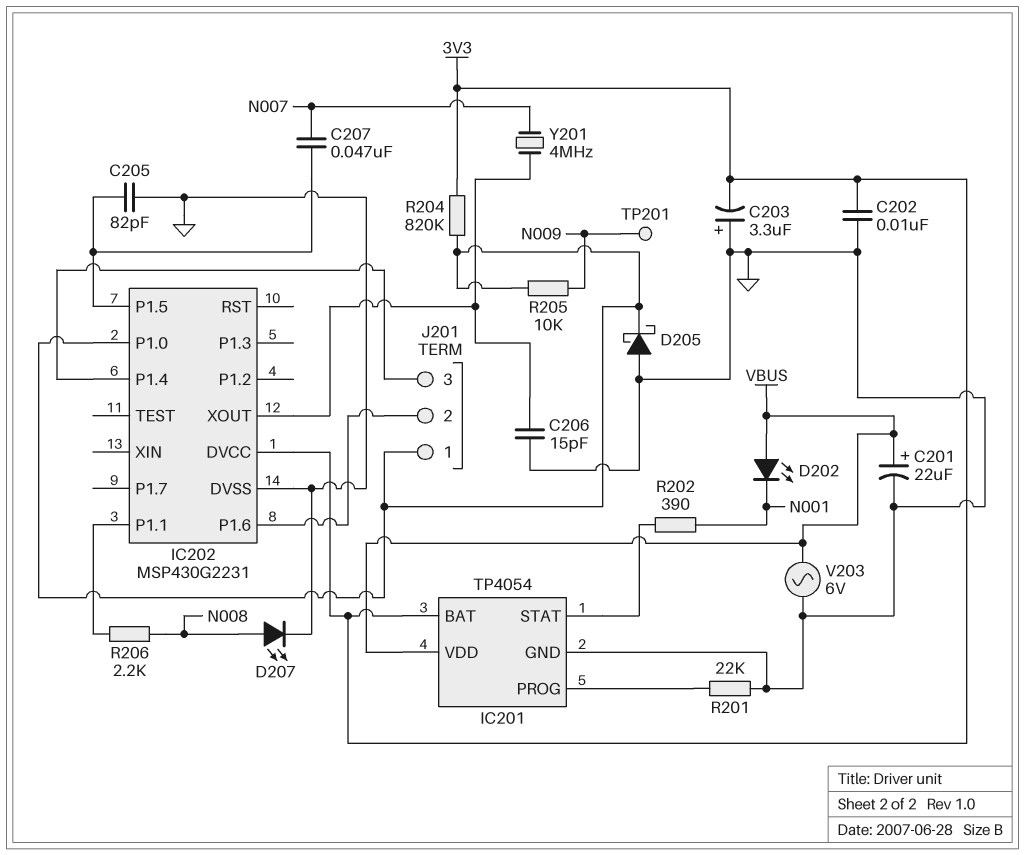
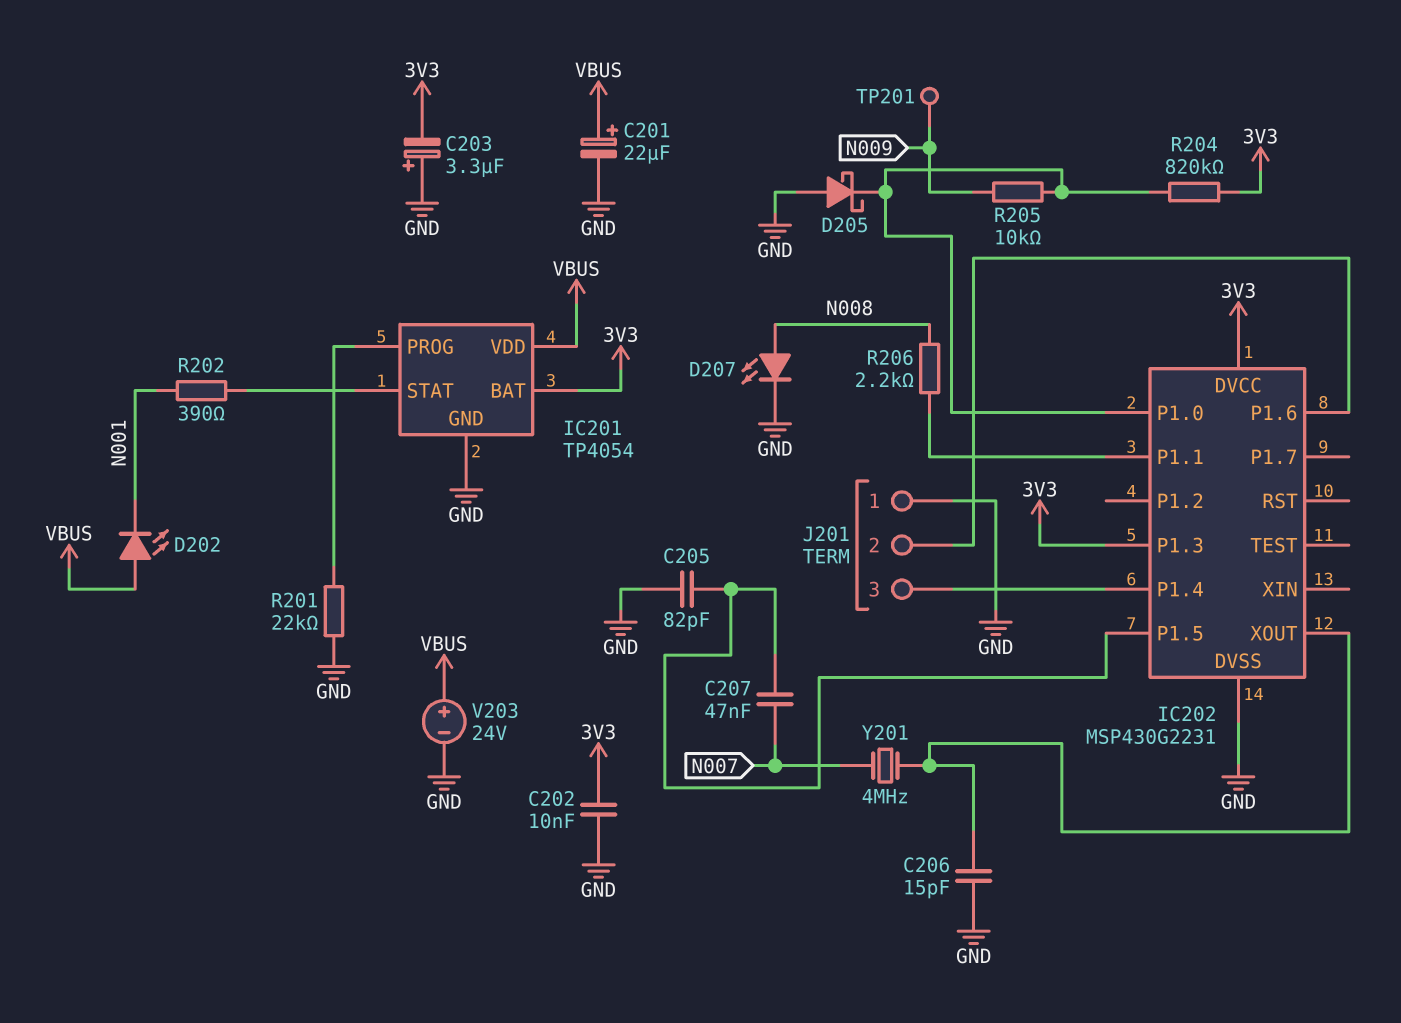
IC202 pin P1.3: none -> 3V3
J201 pin 1: IC202/P1.0 -> GND
V203: AC 6V (GND, VBUS) -> 24V (plus VBUS, minus GND)

